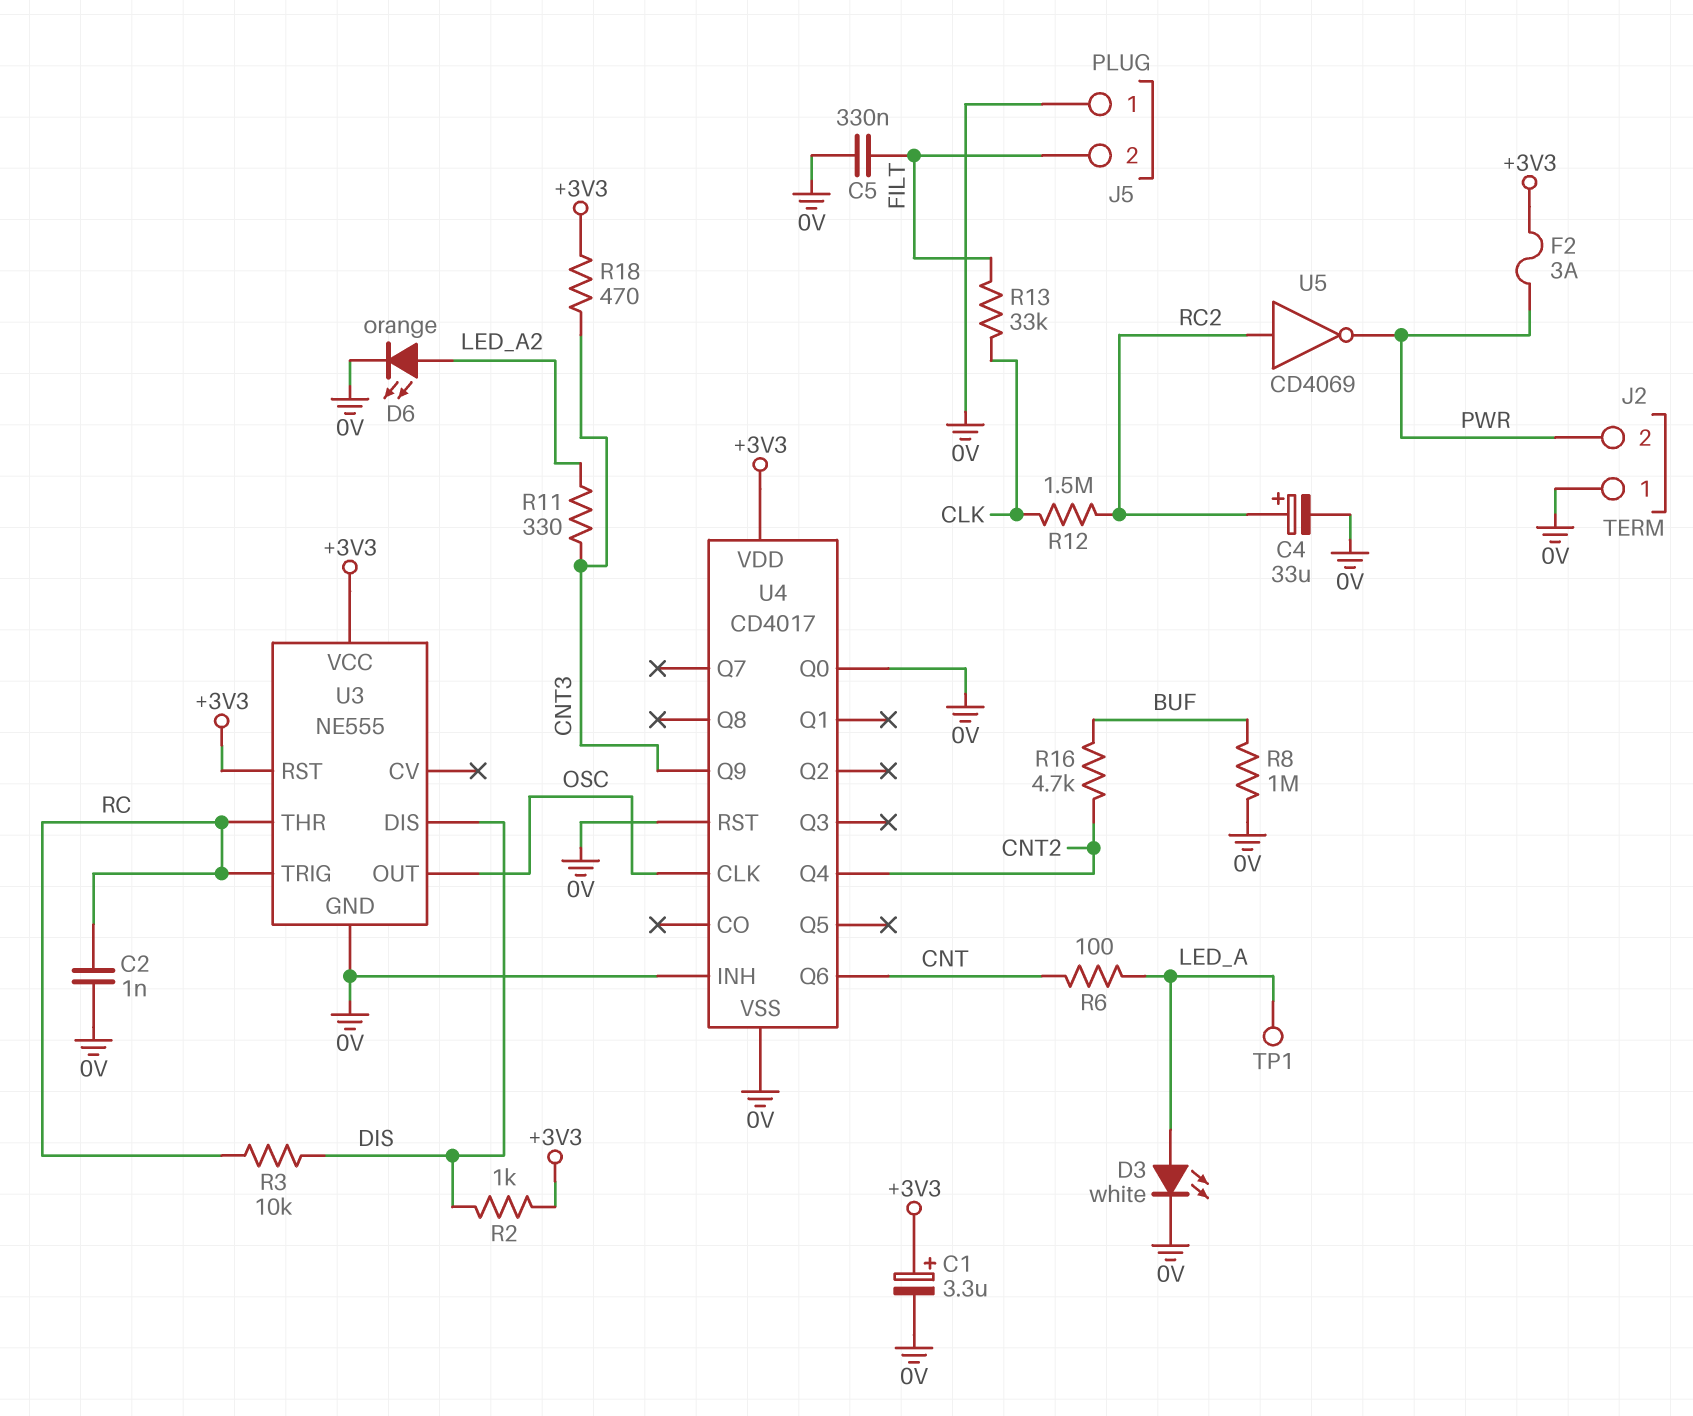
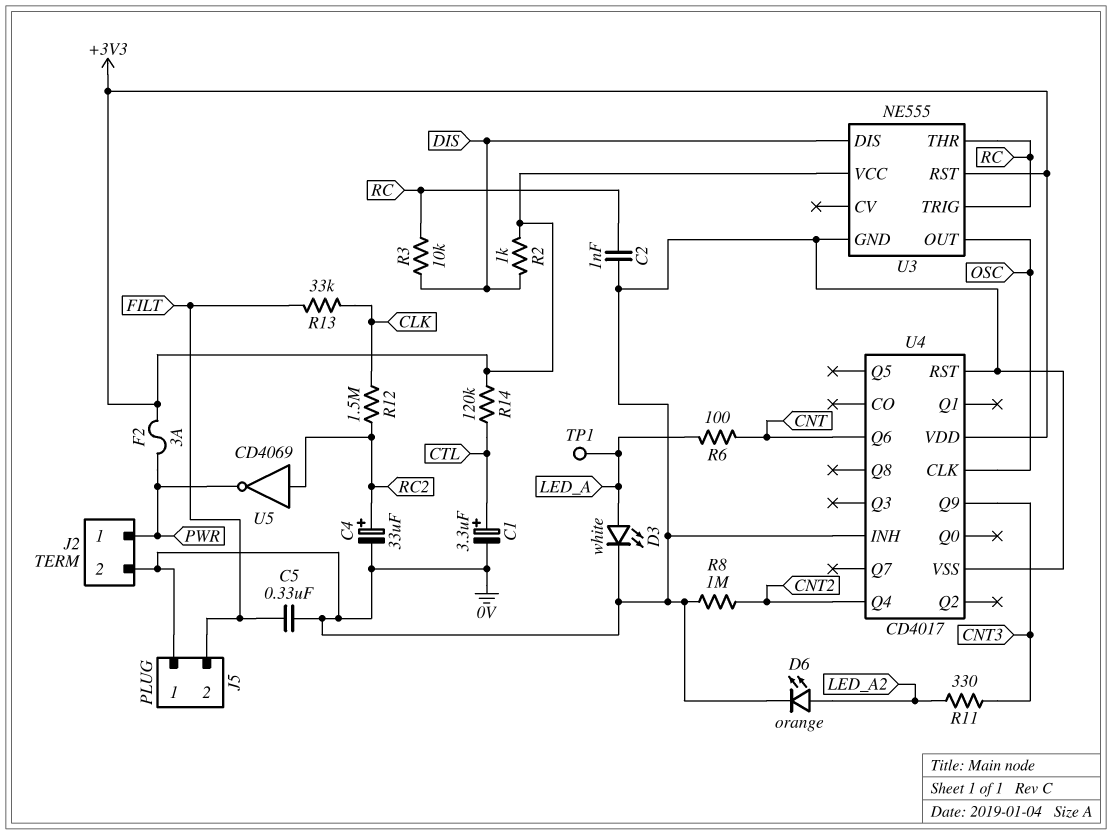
C1: 3.3uF (plus +3V3, minus 0V) -> 3.3uF (plus CTL, minus 0V)
J2 pin 1: 0V -> PWR
J2 pin 2: PWR -> 0V
R8: 1M (0V, BUF) -> 1M (0V, CNT2)
R14: none -> 120k (+3V3, CTL)
R16: 4.7k (BUF, CNT2) -> none
R18: 470 (+3V3, CNT3) -> none
U4 pin Q0: 0V -> none

